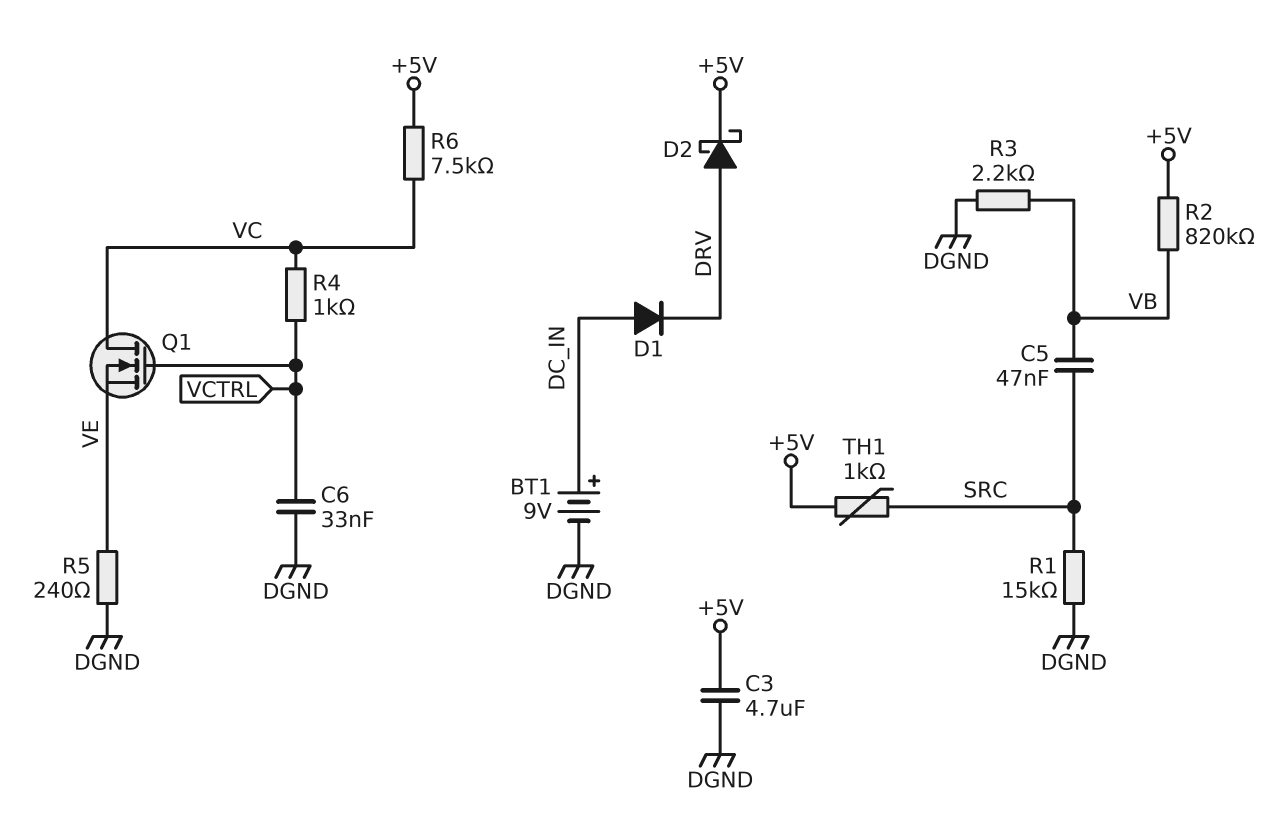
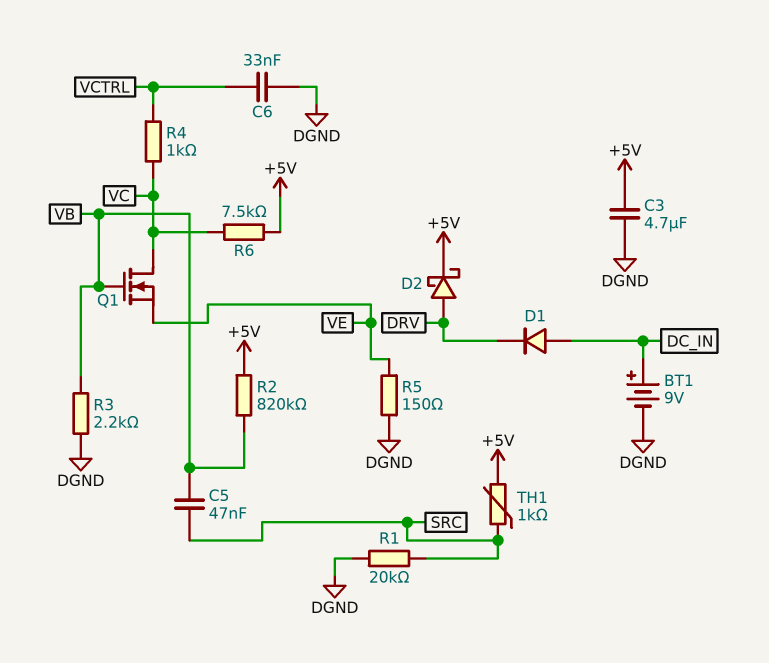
Q1: NMOS (G VCTRL, D VC, S VE) -> NMOS (G VB, D VC, S VE)
R1: 15k (DGND, SRC) -> 20k (DGND, SRC)
R5: 240 (DGND, VE) -> 150 (DGND, VE)

